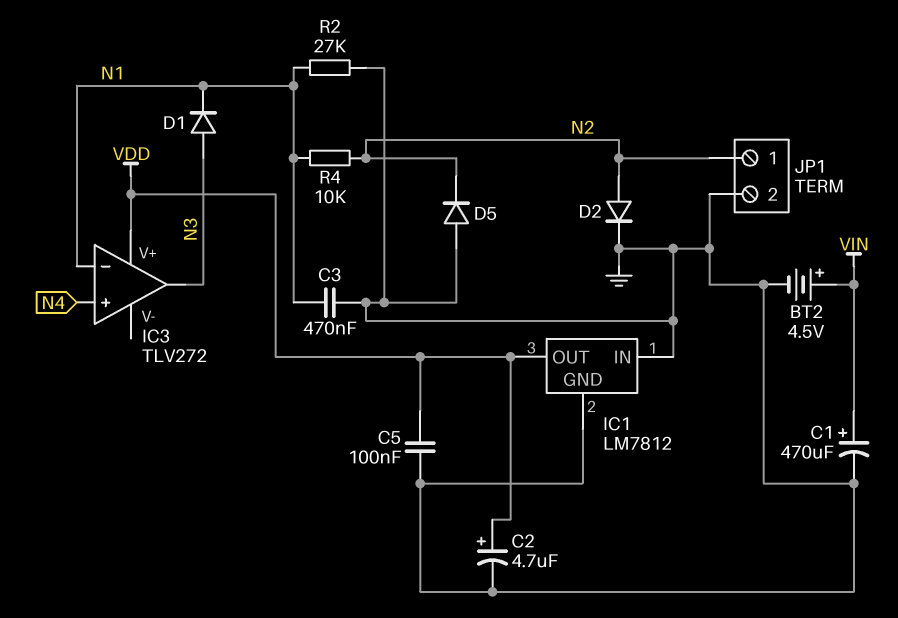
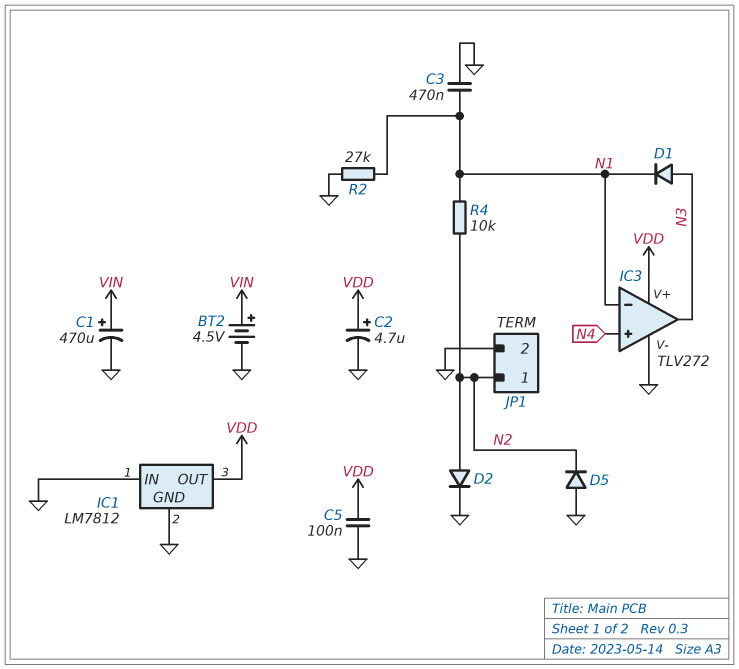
IC3 pin V-: none -> GND

